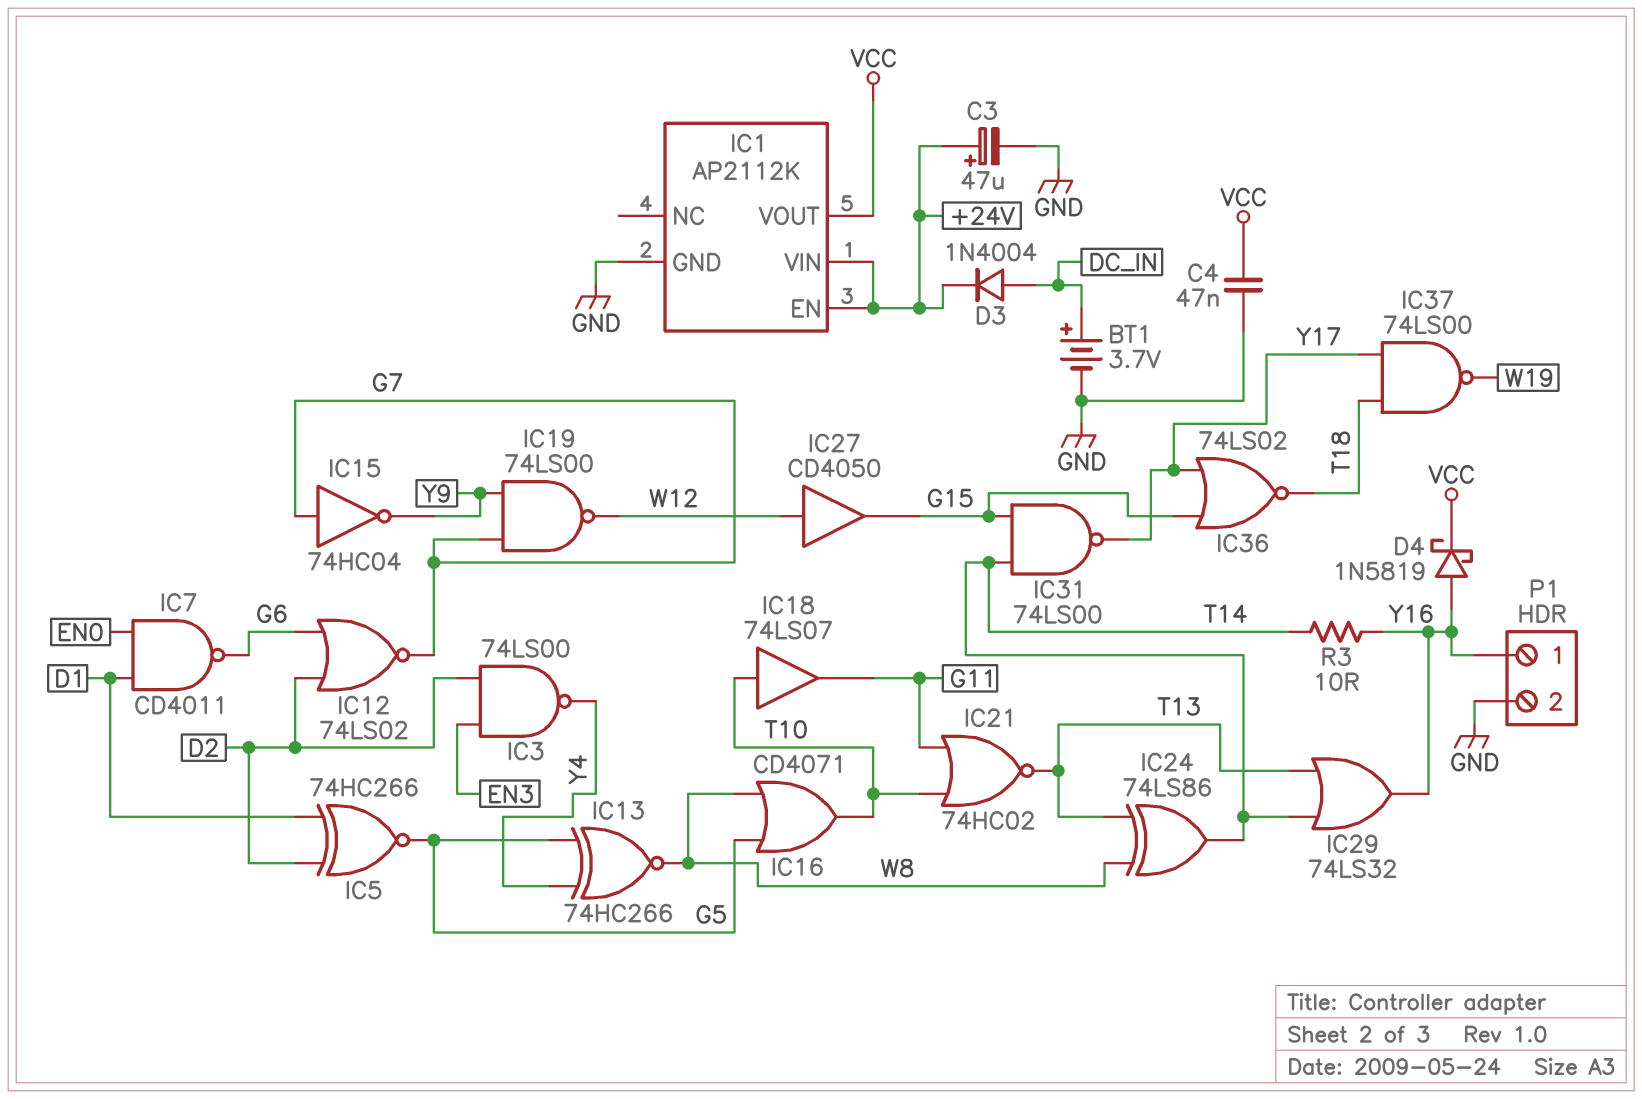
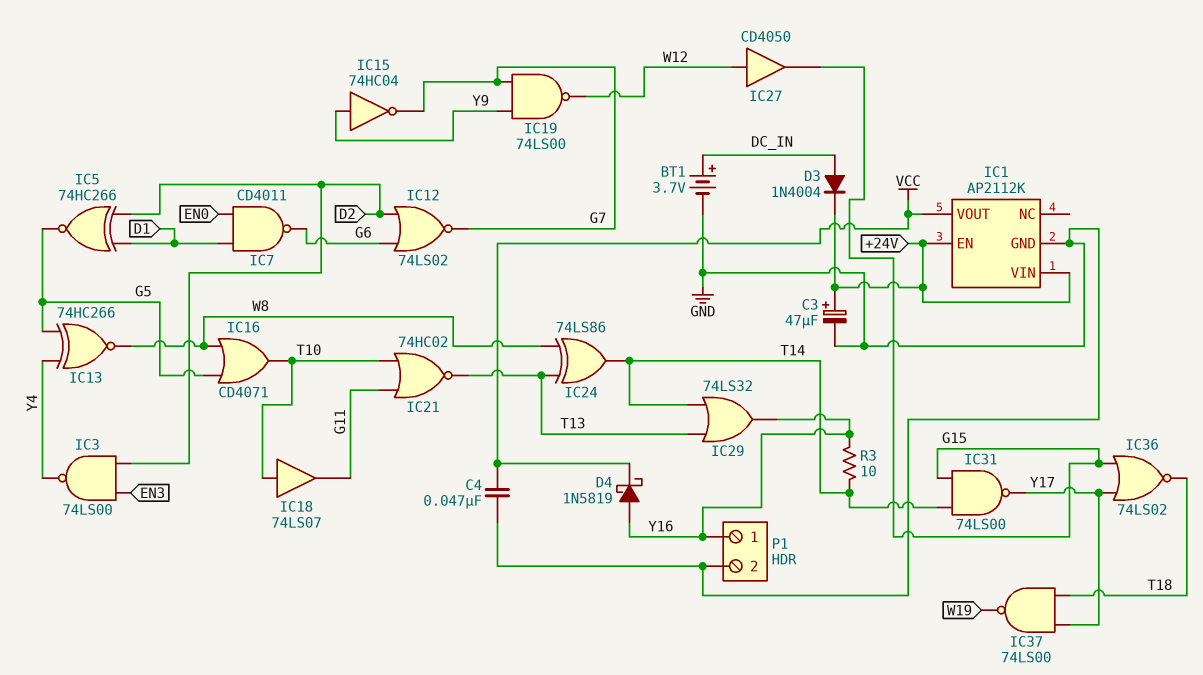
IC15: NOT 74HC04 (in G7, out Y9) -> NOT 74HC04 (in Y9, out G7)

